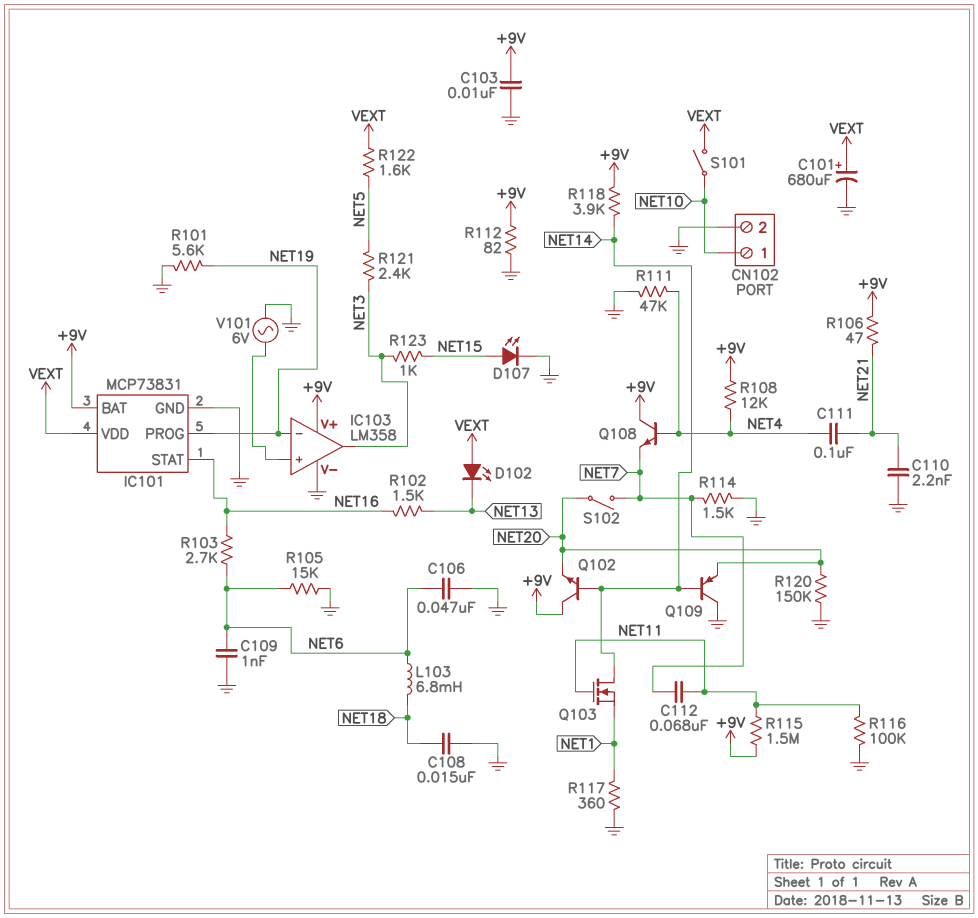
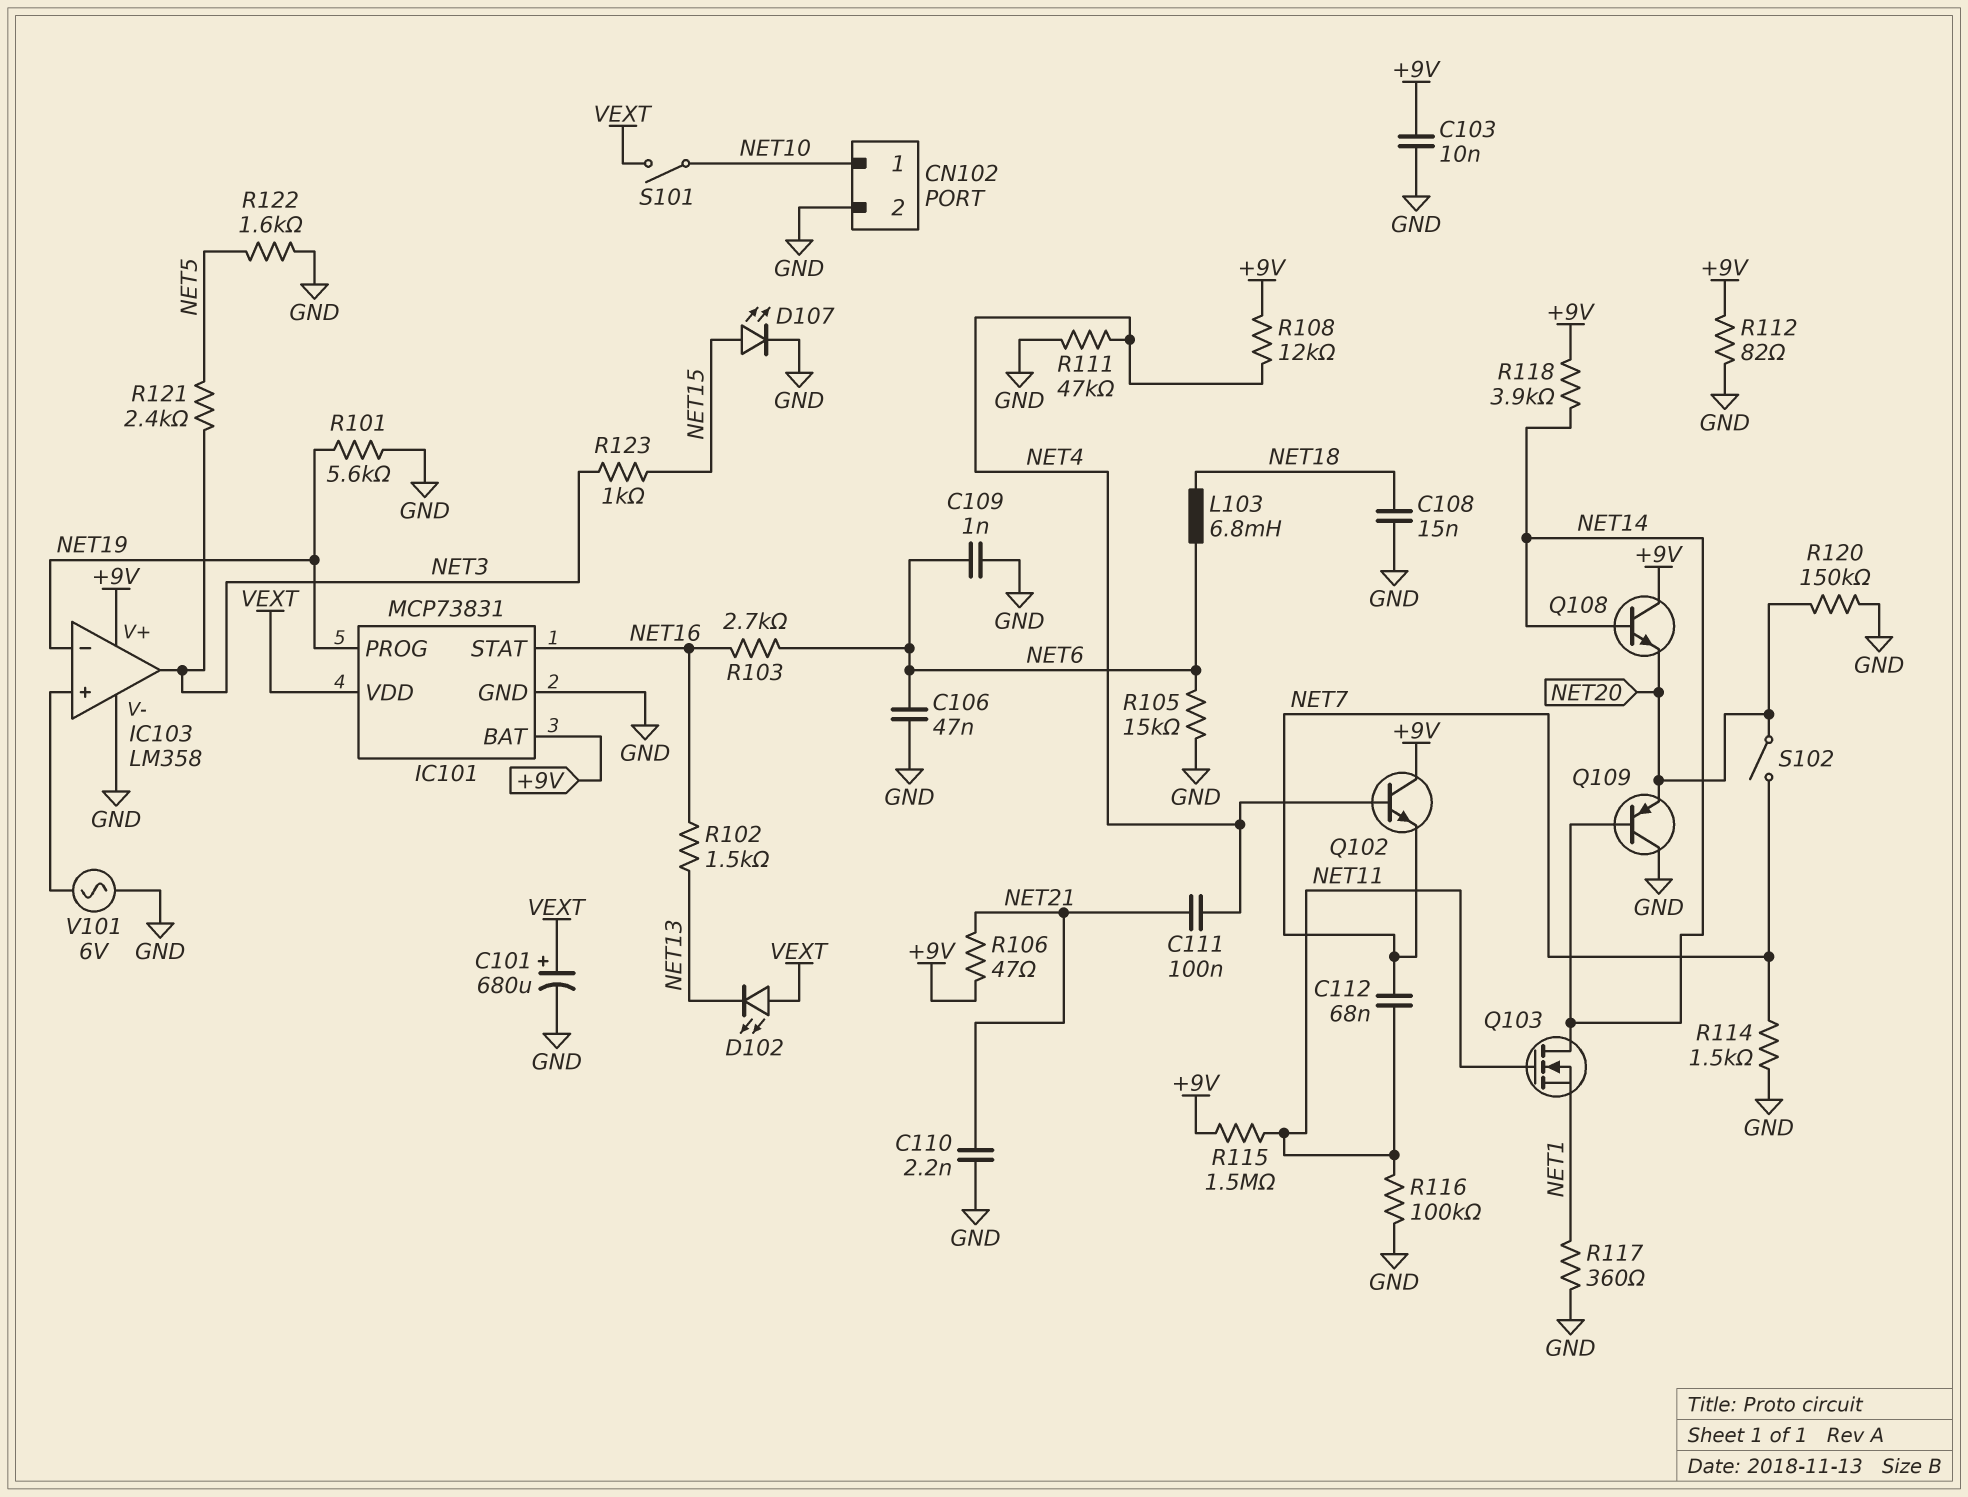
Q102: NPN (B NET14, C +9V, E NET20) -> NPN (B NET4, C +9V, E NET7)
Q108: NPN (B NET4, C +9V, E NET7) -> NPN (B NET14, C +9V, E NET20)
R122: 1.6k (NET5, VEXT) -> 1.6k (GND, NET5)

